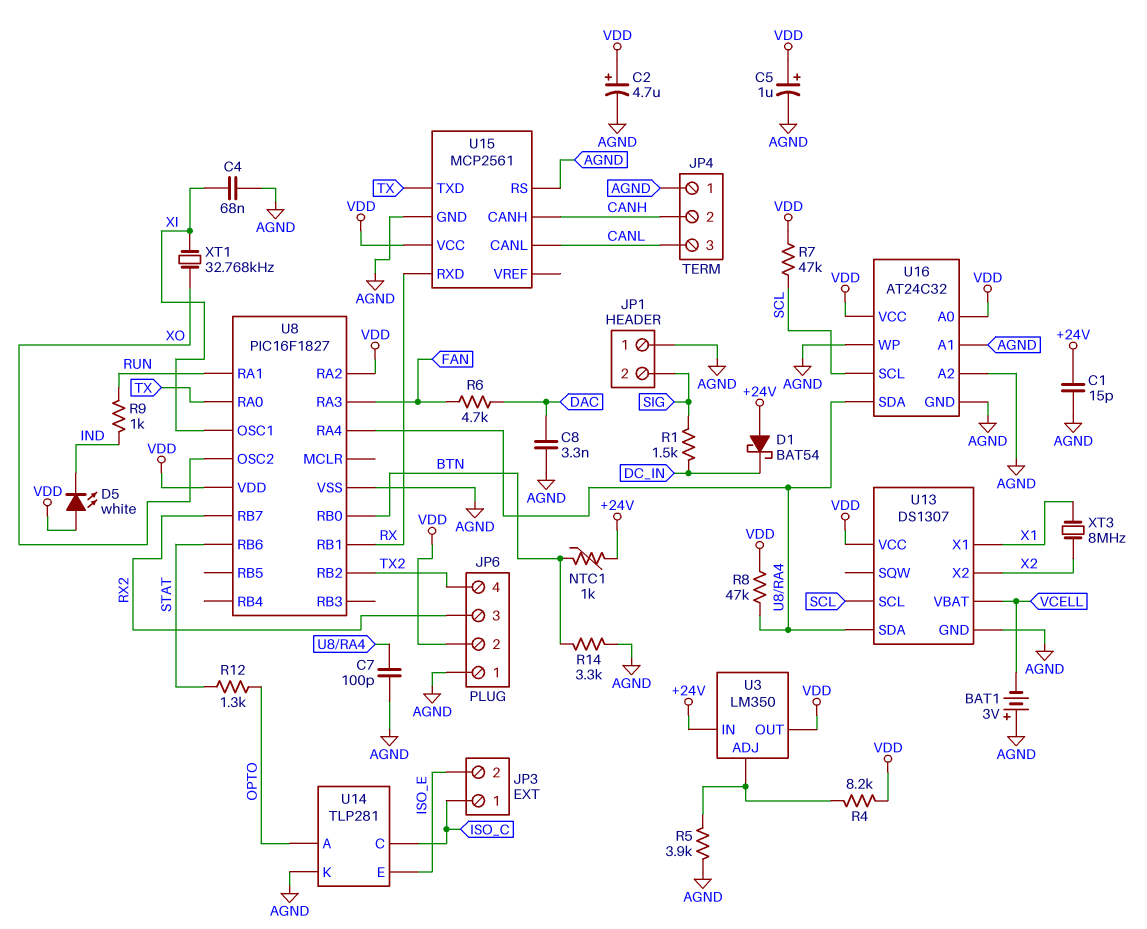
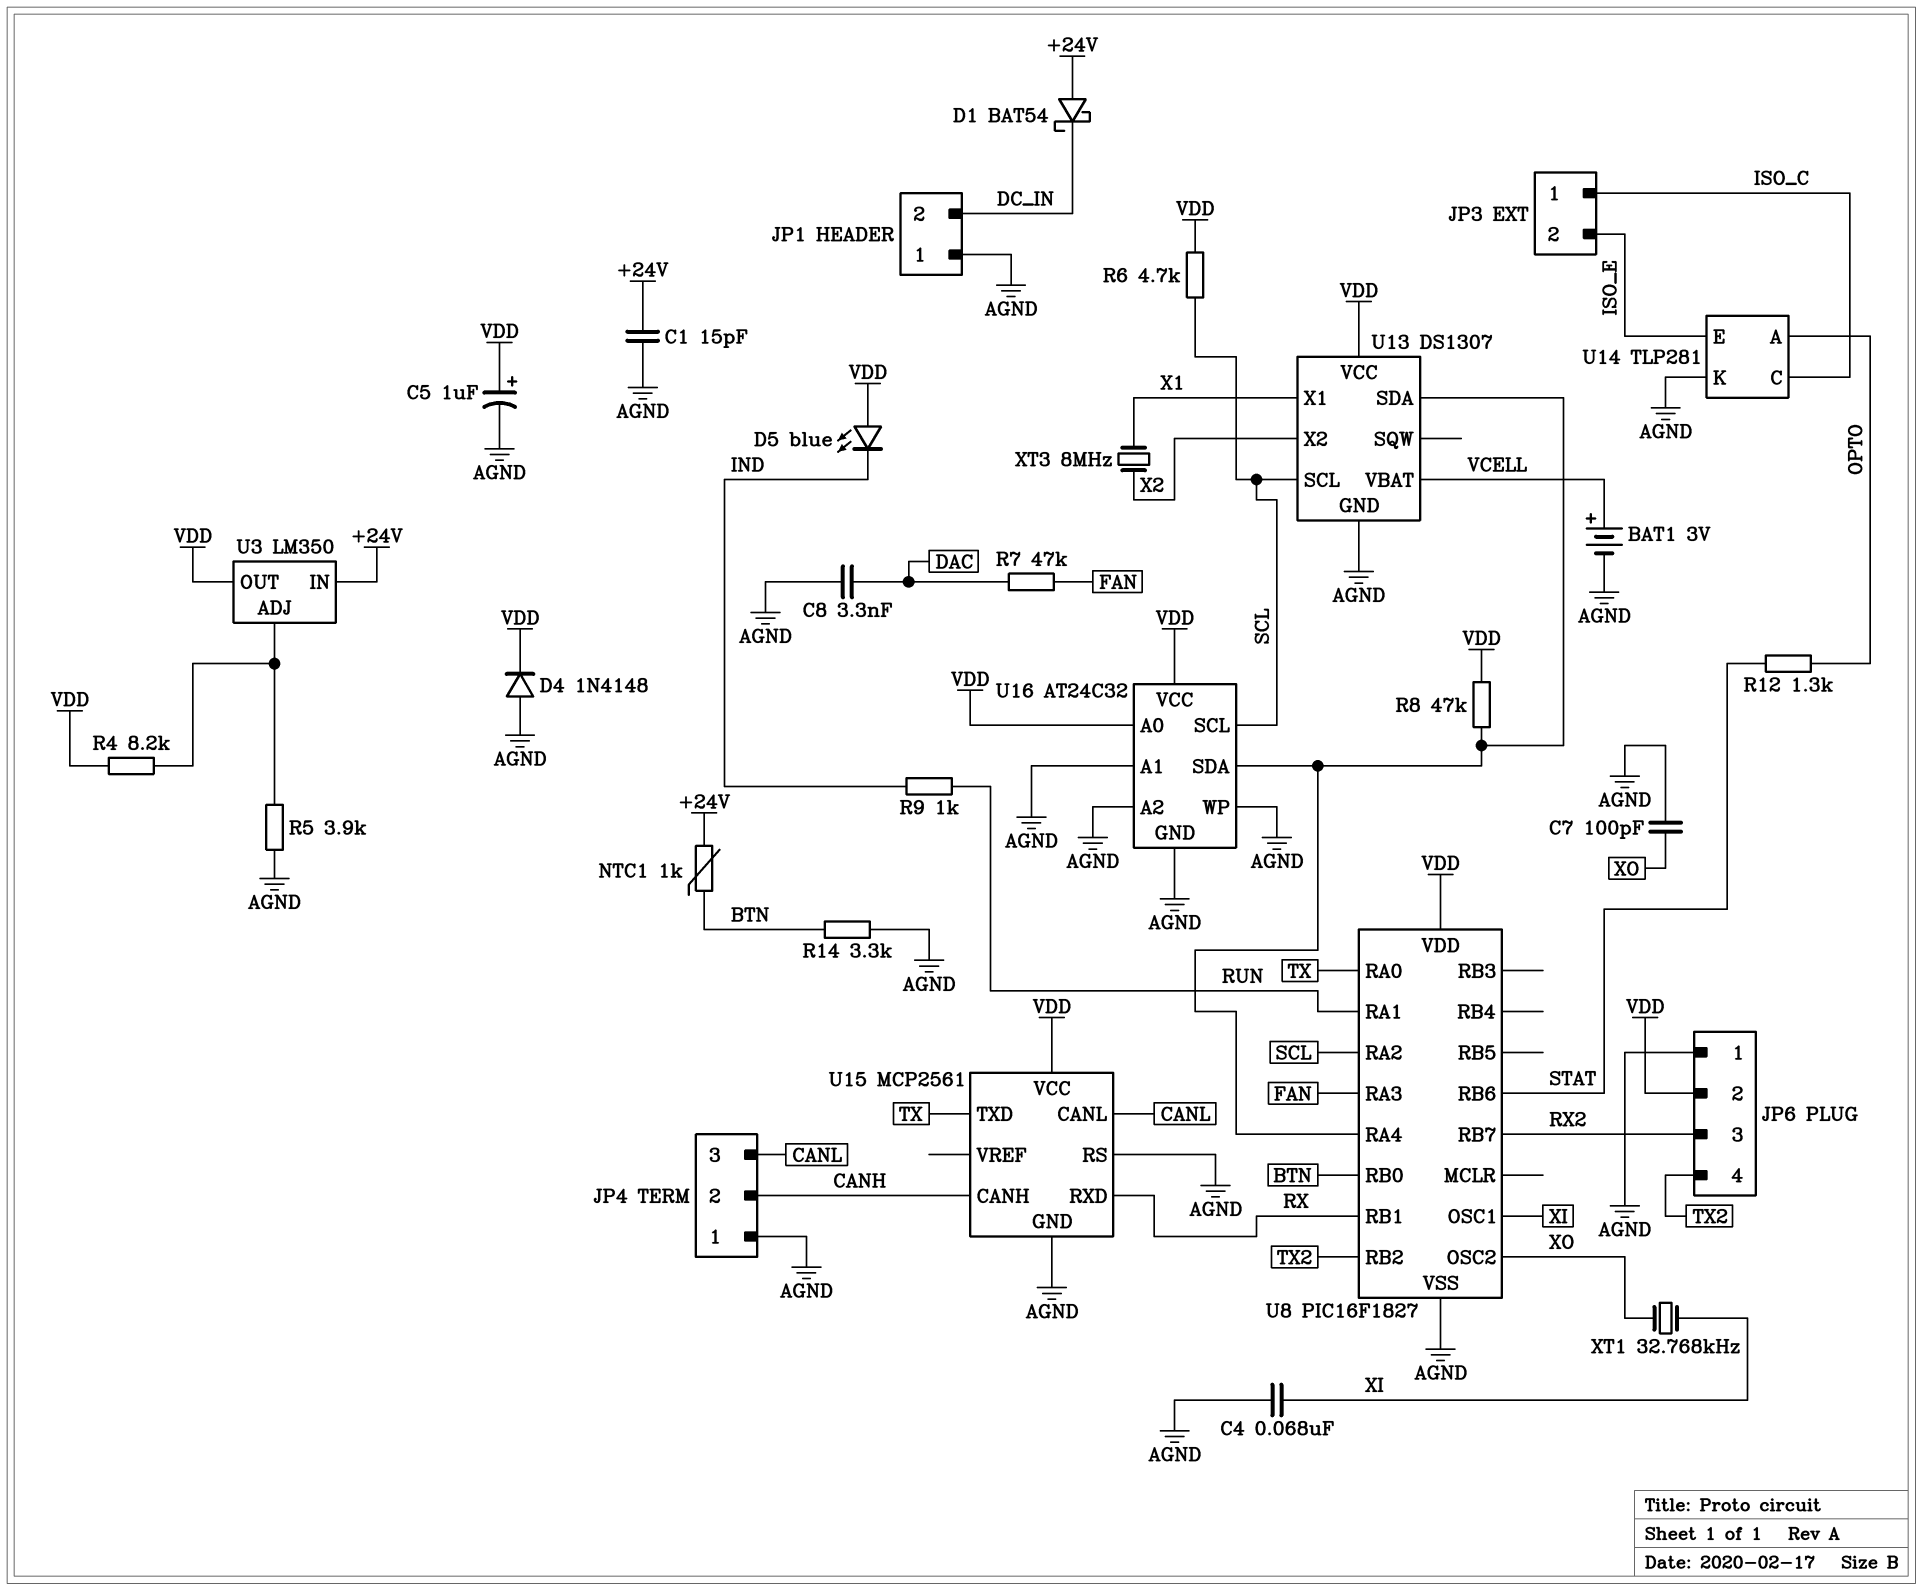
BAT1: 3V (plus AGND, minus VCELL) -> 3V (plus VCELL, minus AGND)
C2: 4.7uF (plus VDD, minus AGND) -> none
C7: 100pF (AGND, U8/RA4) -> 100pF (AGND, XO)
D4: none -> diode 1N4148 (A AGND, K VDD)
D5: LED white (A VDD, K IND) -> LED blue (A VDD, K IND)
JP1 pin 2: SIG -> DC_IN
R1: 1.5k (DC_IN, SIG) -> none
R6: 4.7k (DAC, FAN) -> 4.7k (SCL, VDD)
R7: 47k (SCL, VDD) -> 47k (DAC, FAN)
U8 pin RA2: VDD -> SCL

